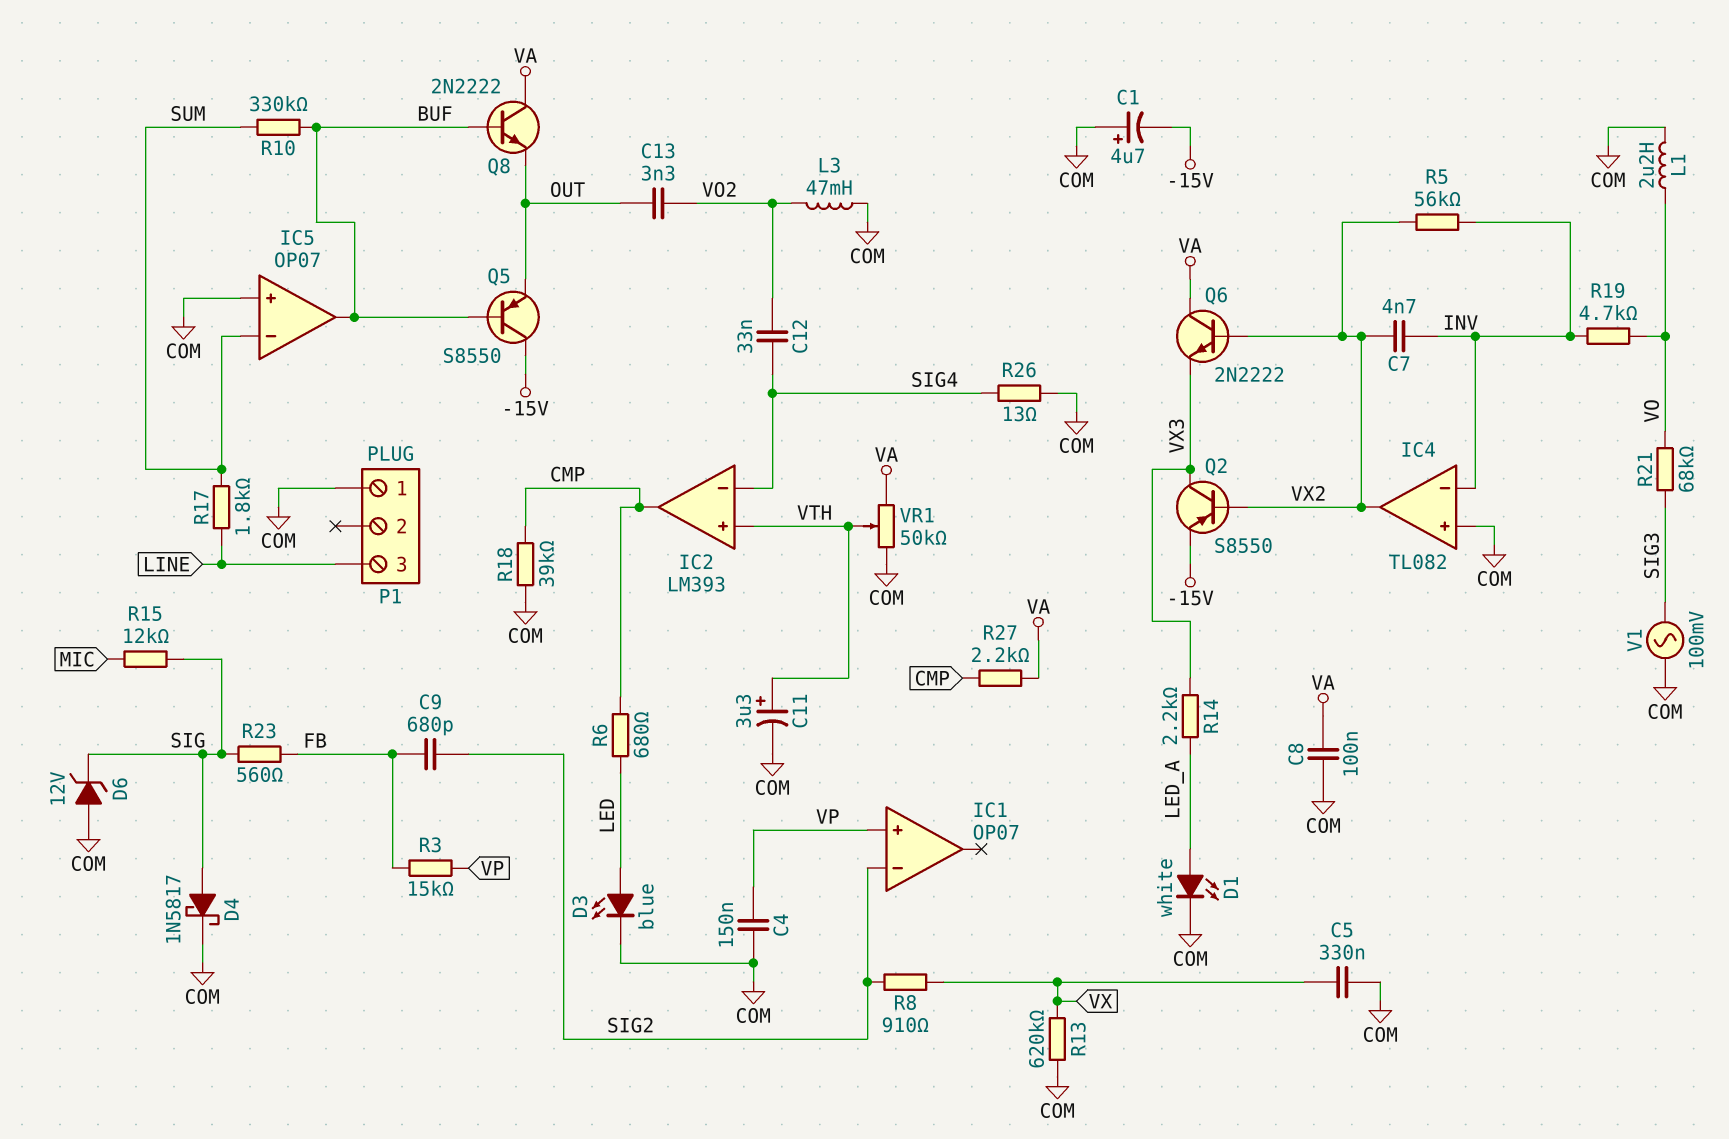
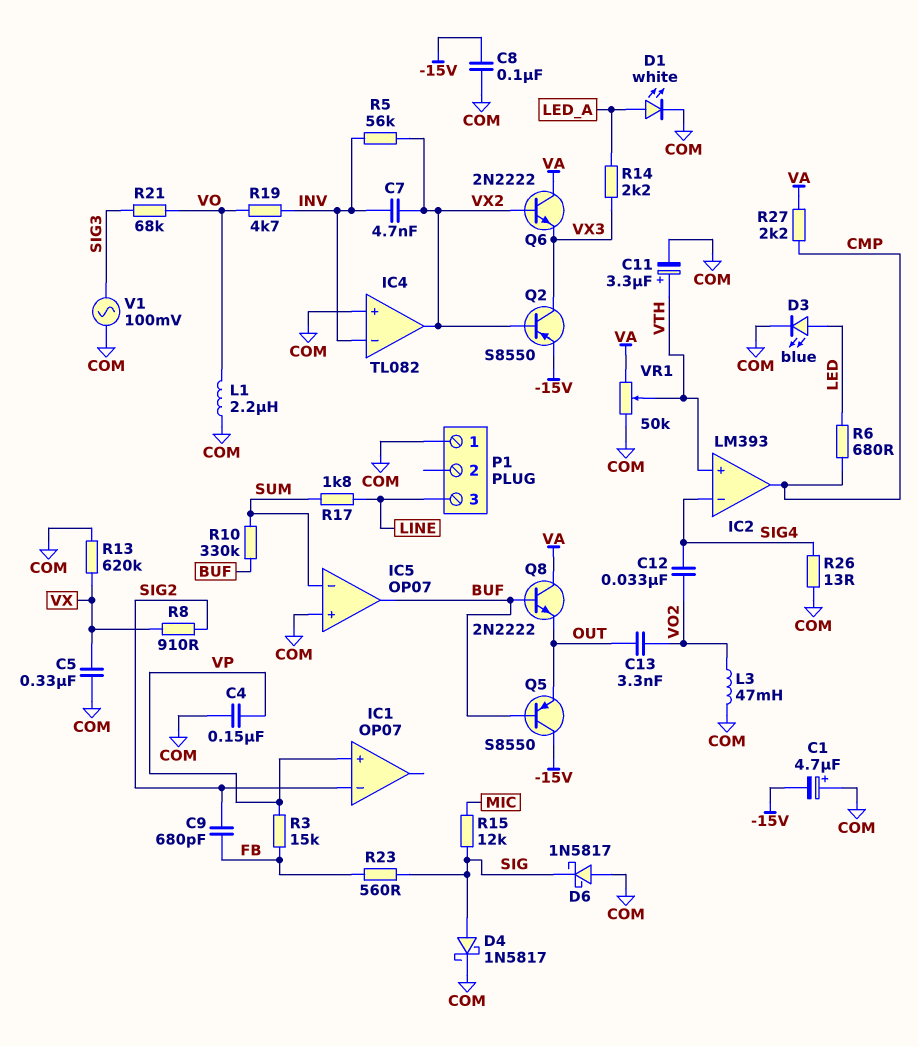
C8: 100nF (COM, VA) -> 100nF (-15V, COM)
D6: zener 12V (A COM, K SIG) -> schottky 1N5817 (A COM, K SIG)
R18: 39k (CMP, COM) -> none

